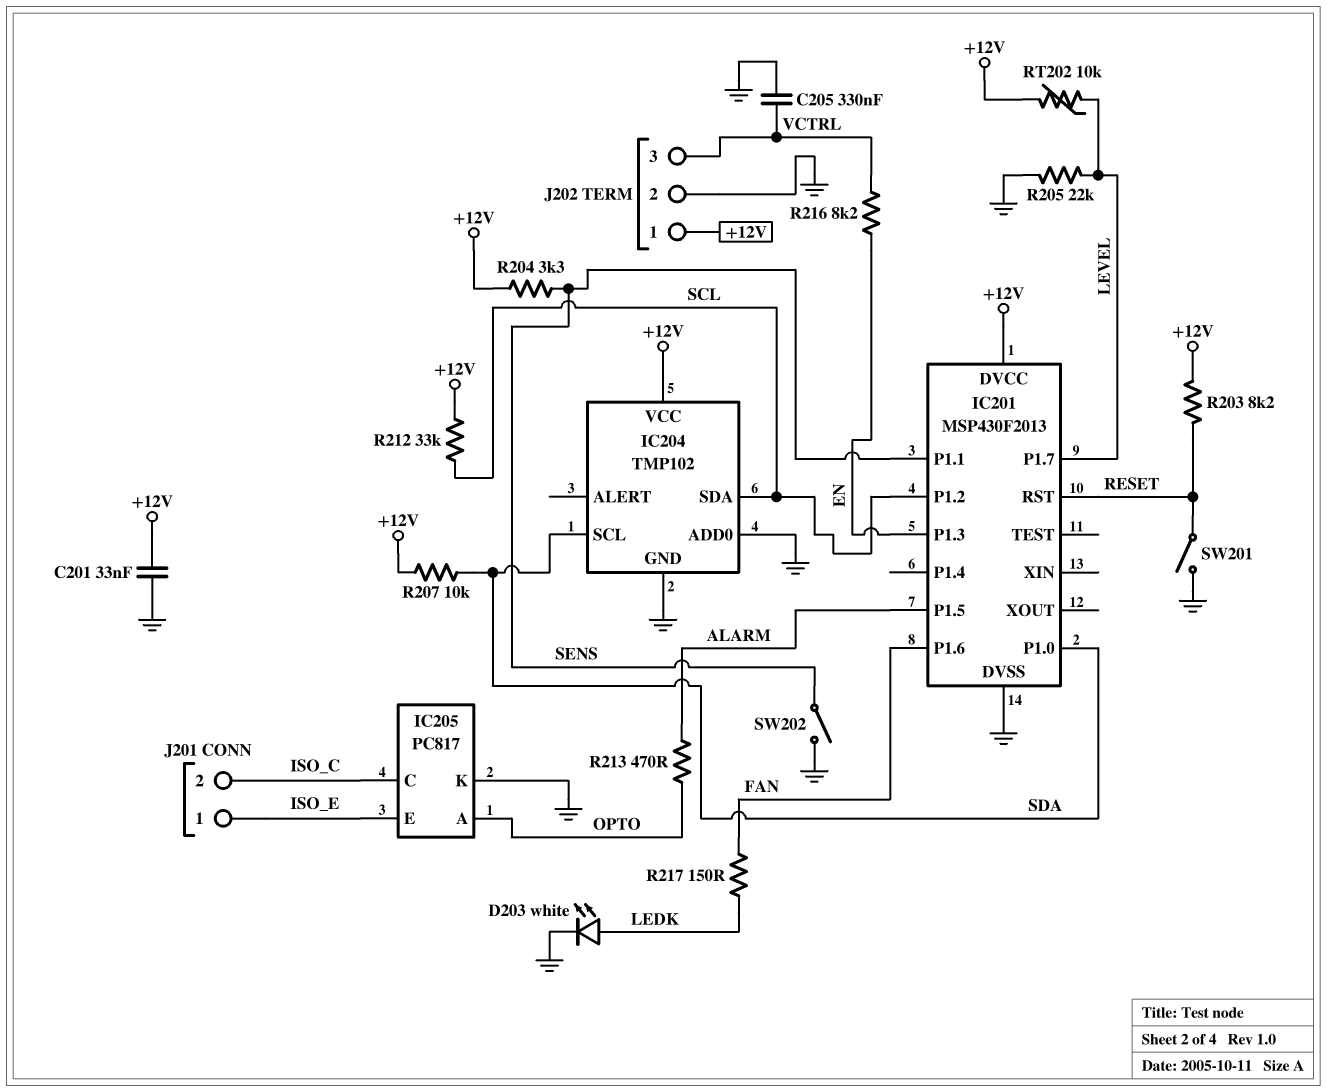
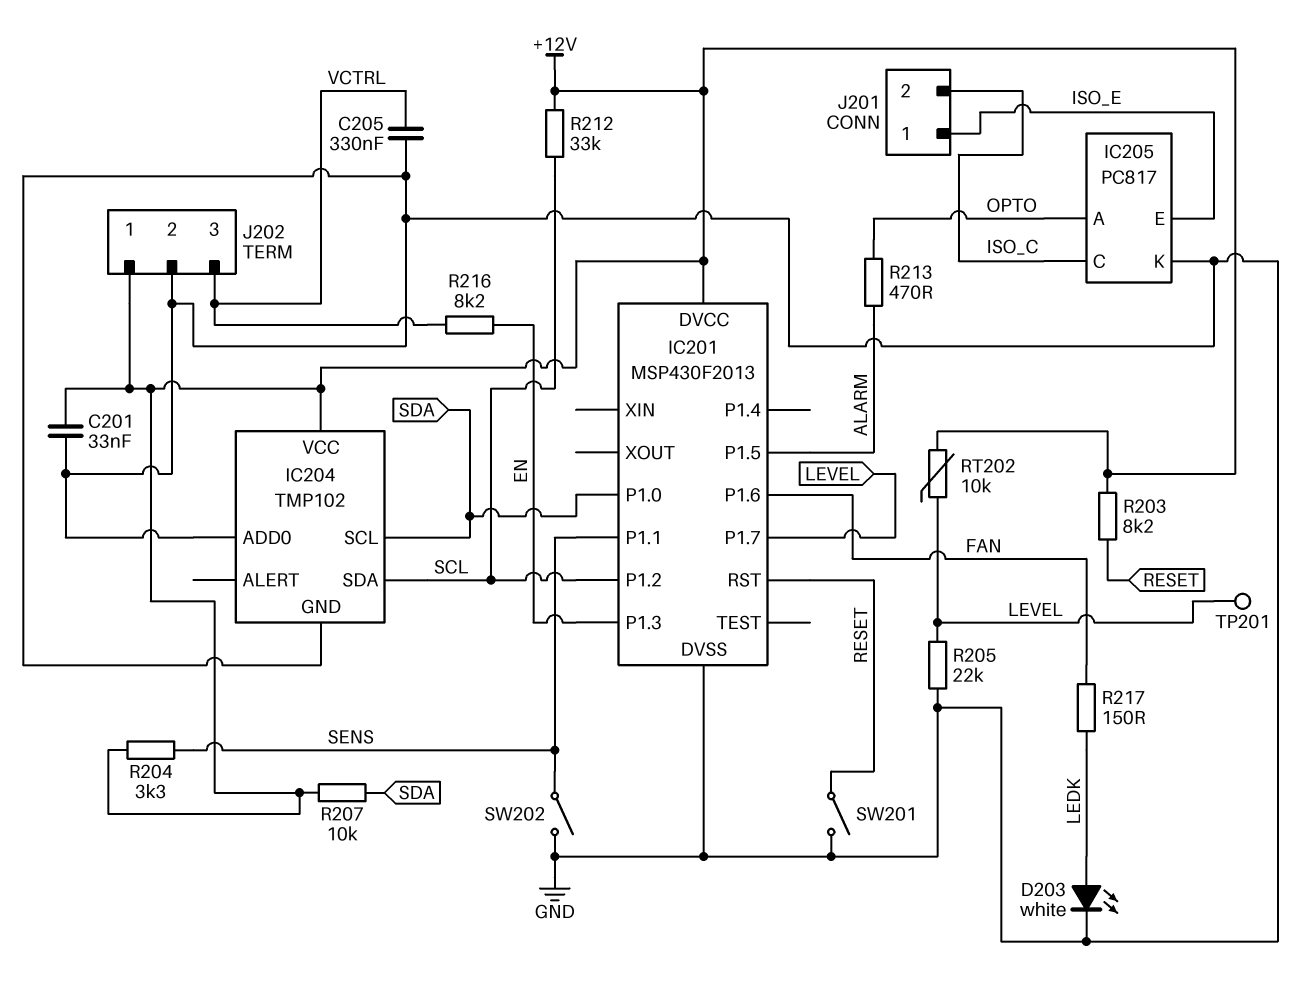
TP201: none -> test point (LEVEL)

